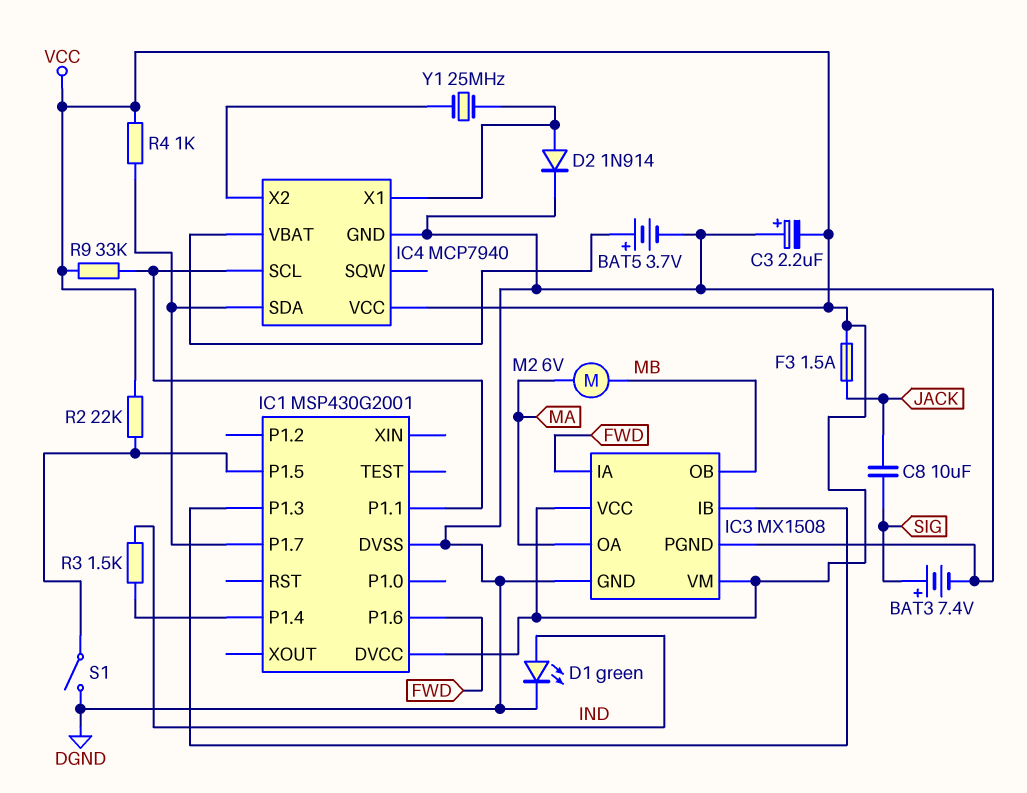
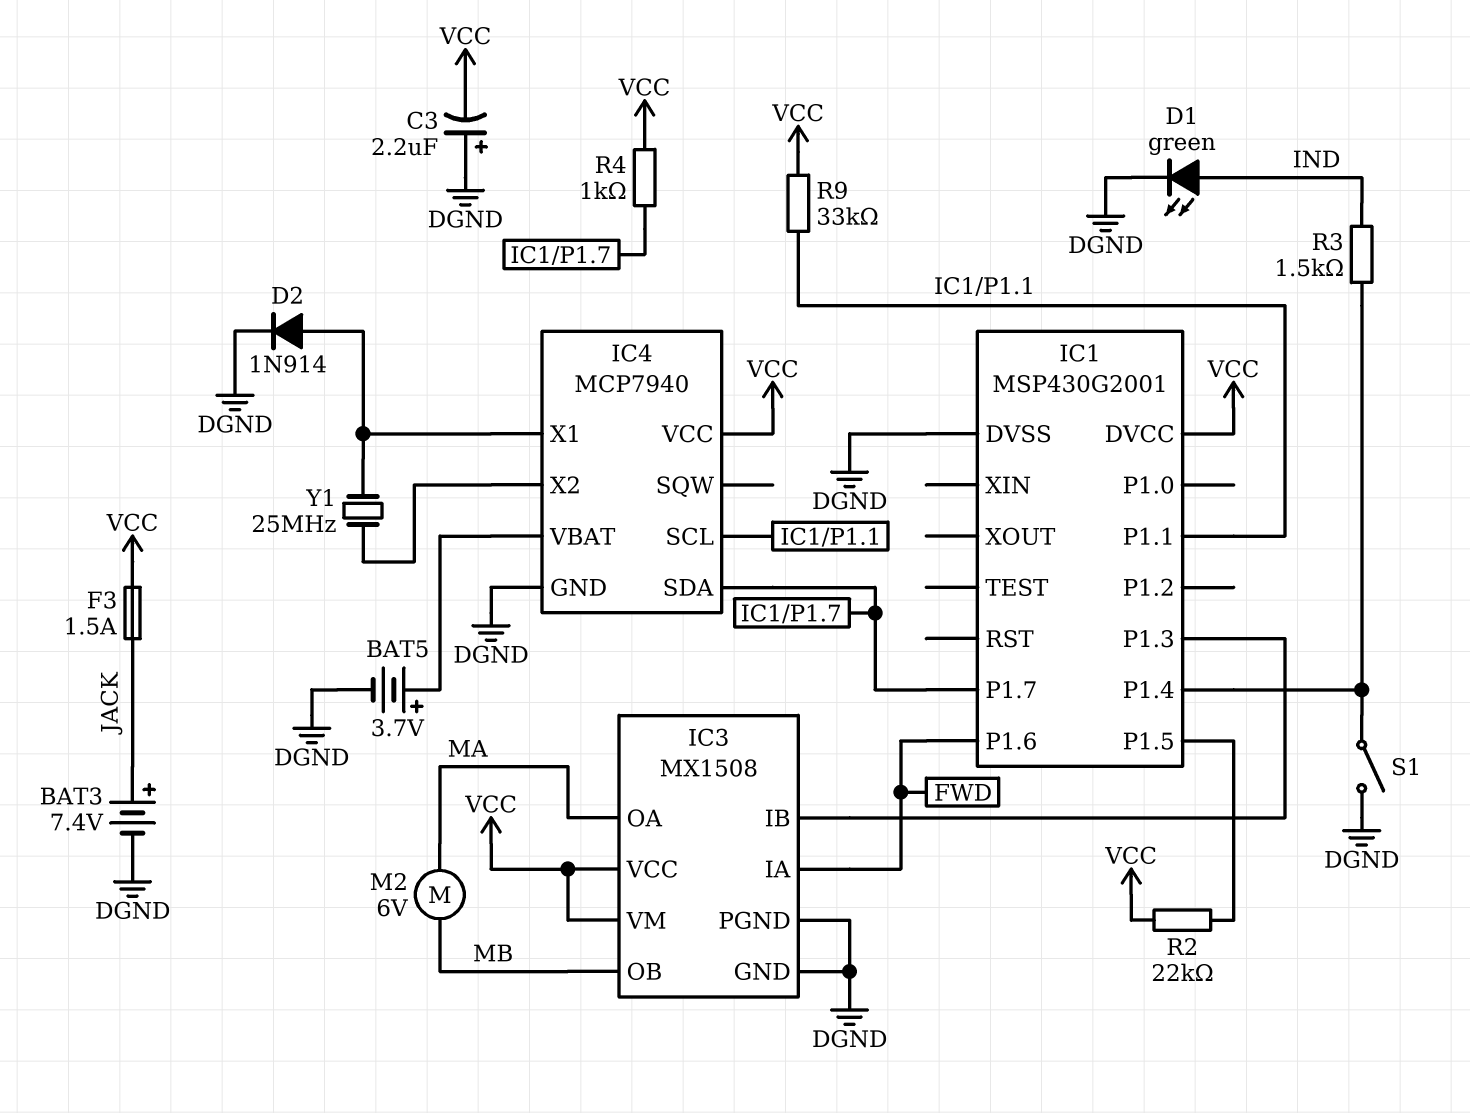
BAT3: 7.4V (plus SIG, minus DGND) -> 7.4V (plus JACK, minus DGND)
C8: 10uF (JACK, SIG) -> none
S1: switch (DGND, IC1/P1.5) -> switch (DGND, IC1/P1.4)

